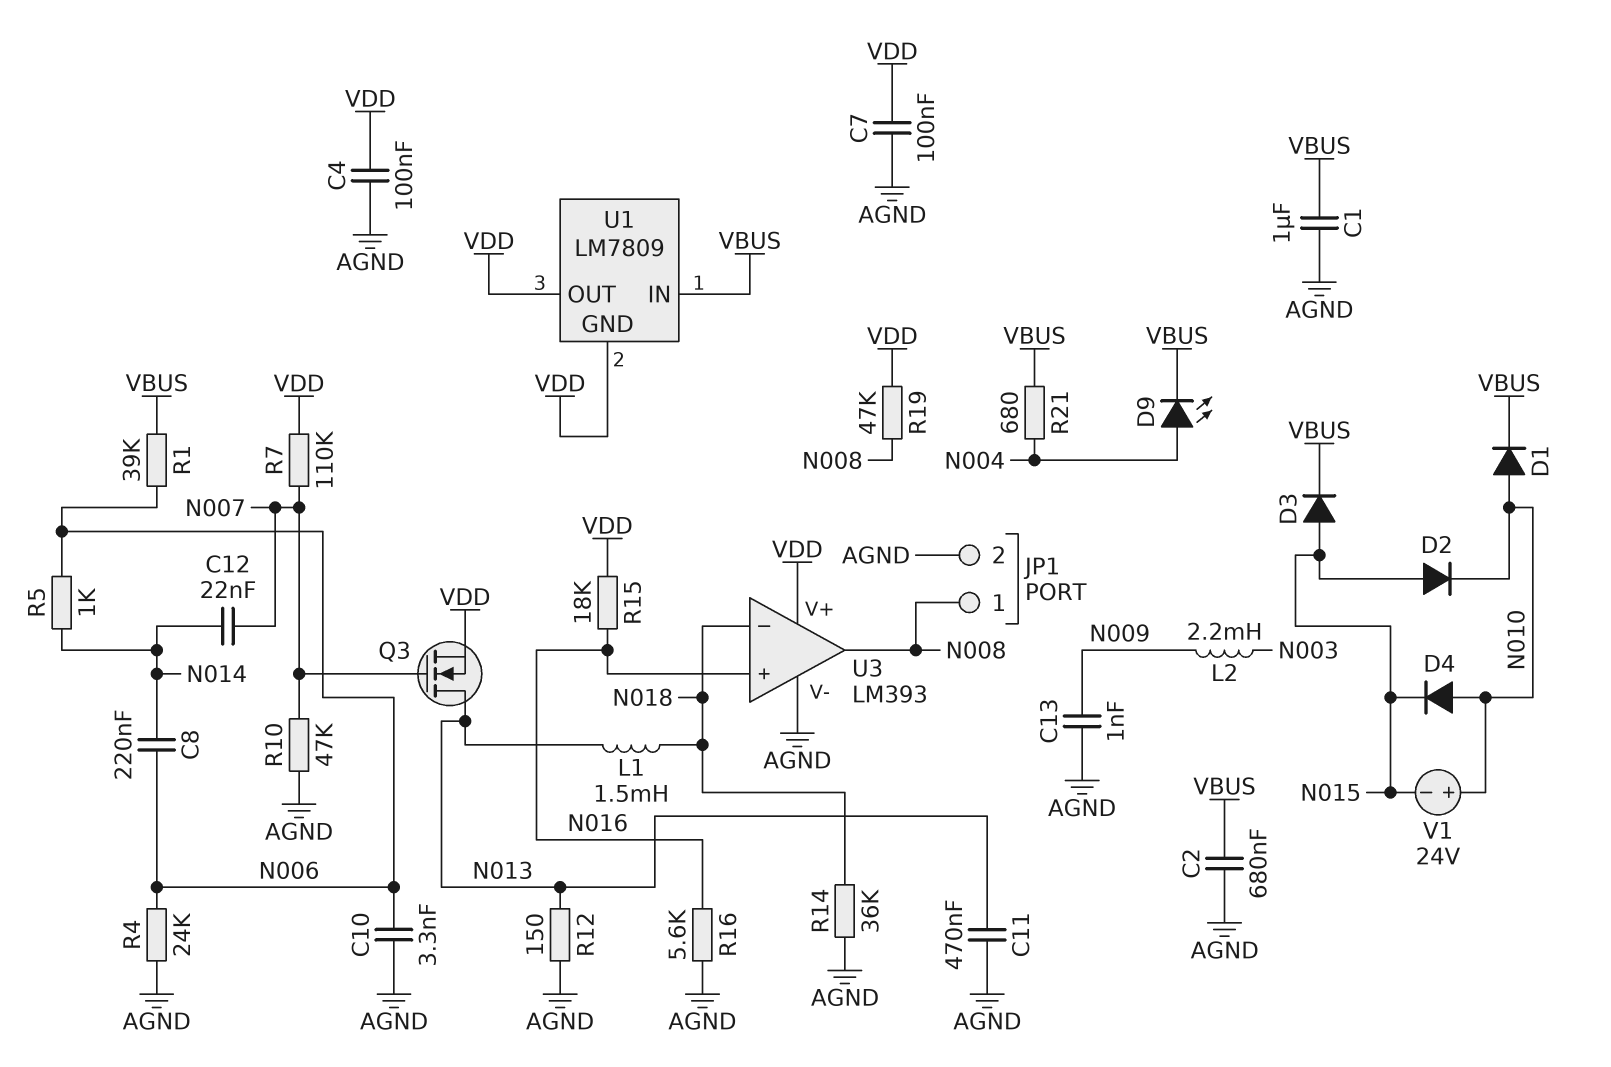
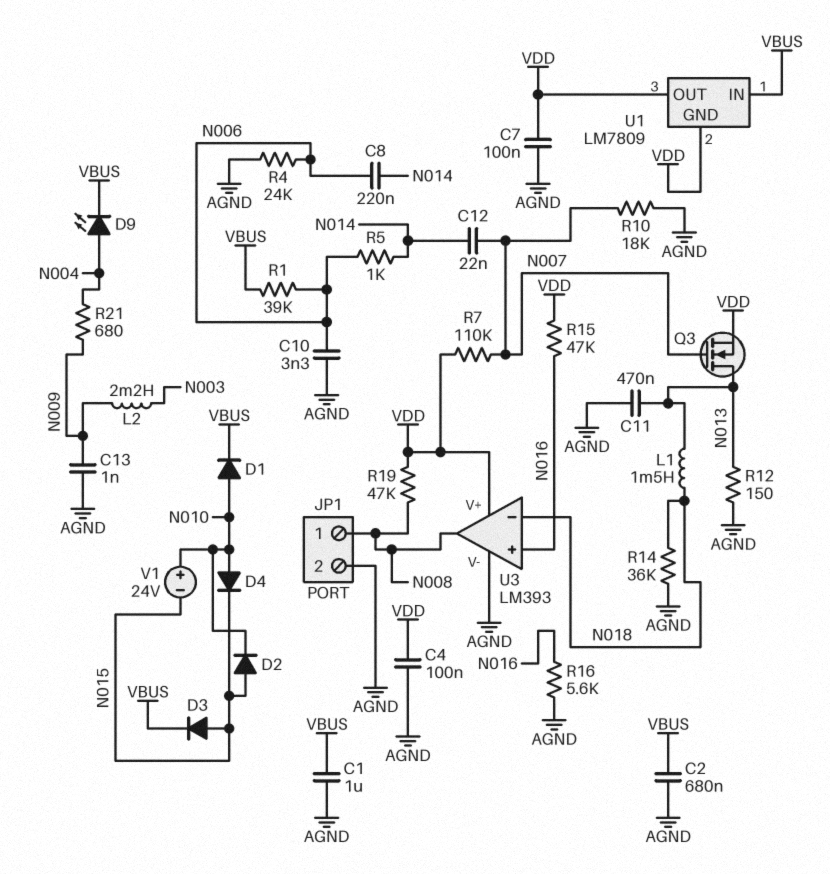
R10: 47k (AGND, N007) -> 18k (AGND, N007)
R15: 18k (N016, VDD) -> 47k (N016, VDD)
R21: 680 (N004, VBUS) -> 680 (N004, N009)

